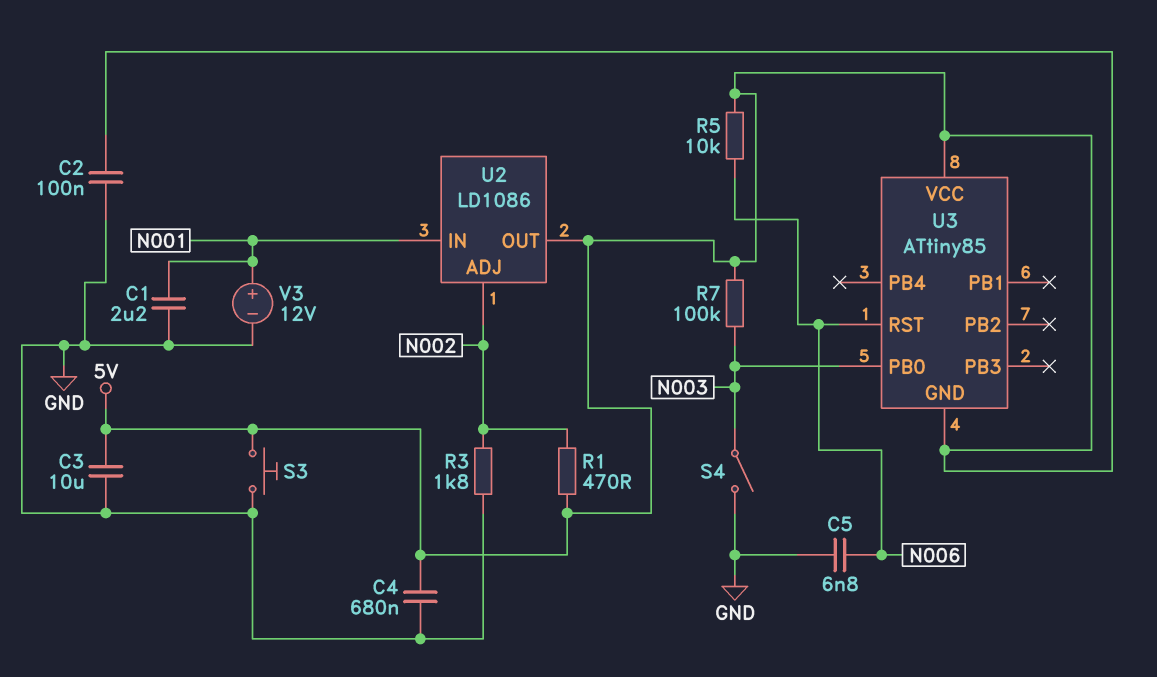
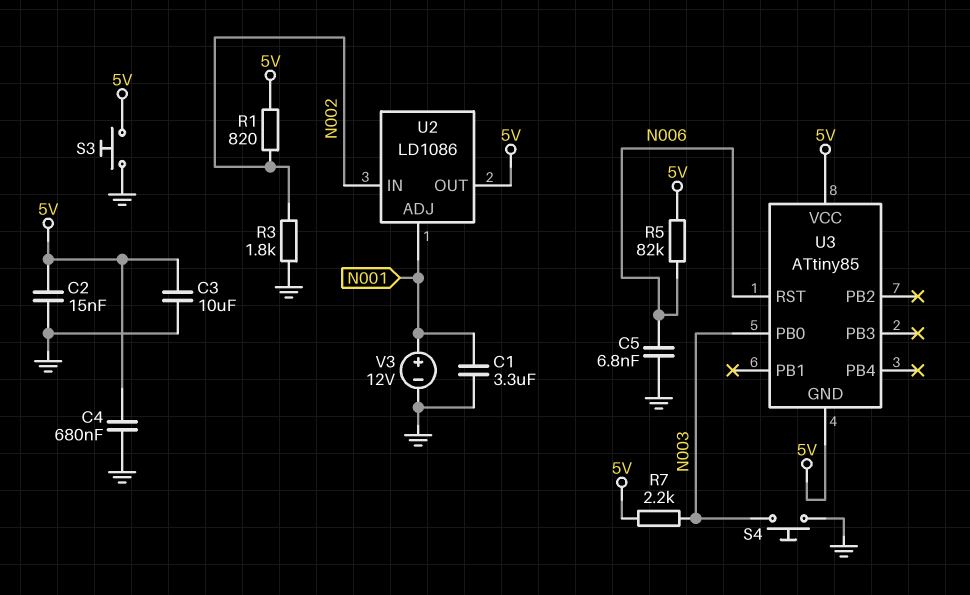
C1: 2.2uF (GND, N001) -> 3.3uF (GND, N001)
C2: 100nF (5V, GND) -> 15nF (5V, GND)
R1: 470 (5V, N002) -> 820 (5V, N002)
R5: 10k (5V, N006) -> 82k (5V, N006)
R7: 100k (5V, N003) -> 2.2k (5V, N003)
S4: switch (GND, N003) -> button (GND, N003)
U2 pin ADJ: N002 -> N001
U2 pin IN: N001 -> N002

